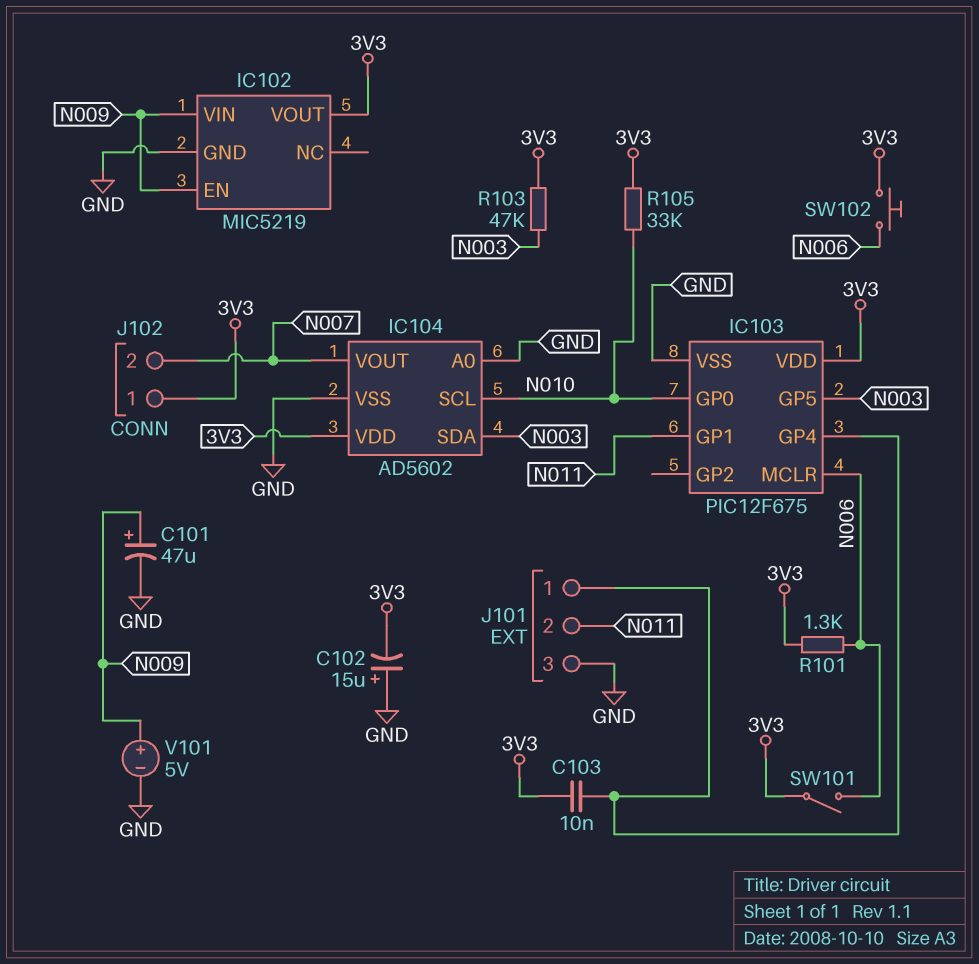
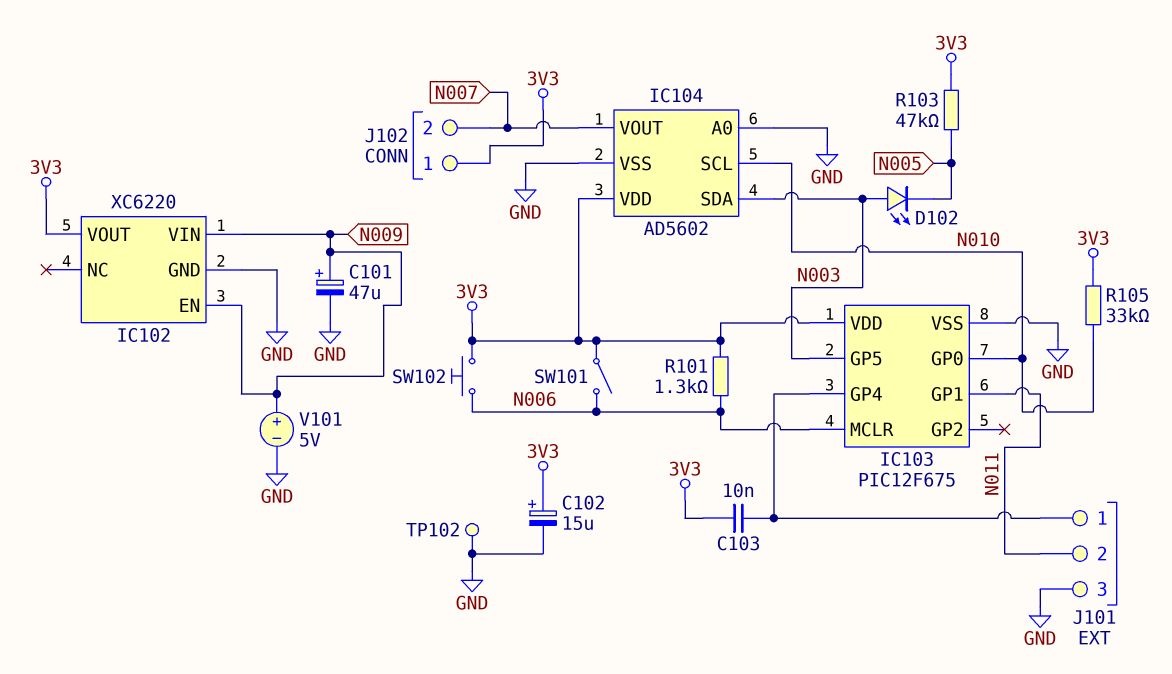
C102: 15uF (plus GND, minus 3V3) -> 15uF (plus 3V3, minus GND)
D102: none -> LED (A N003, K N005)
IC102: MIC5219 -> XC6220
R103: 47k (3V3, N003) -> 47k (3V3, N005)
TP102: none -> test point (GND)

